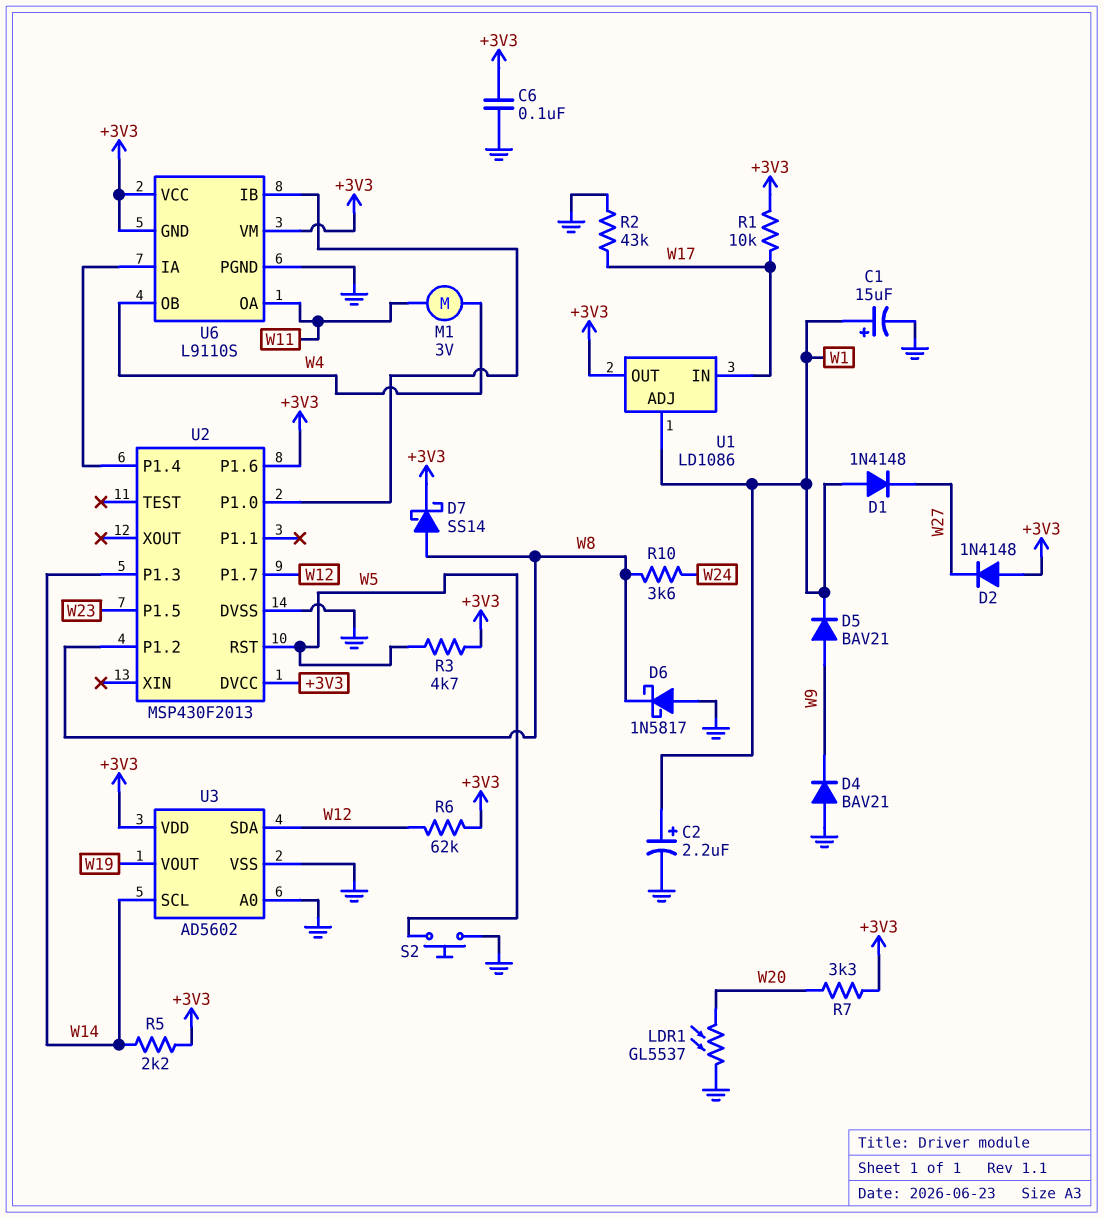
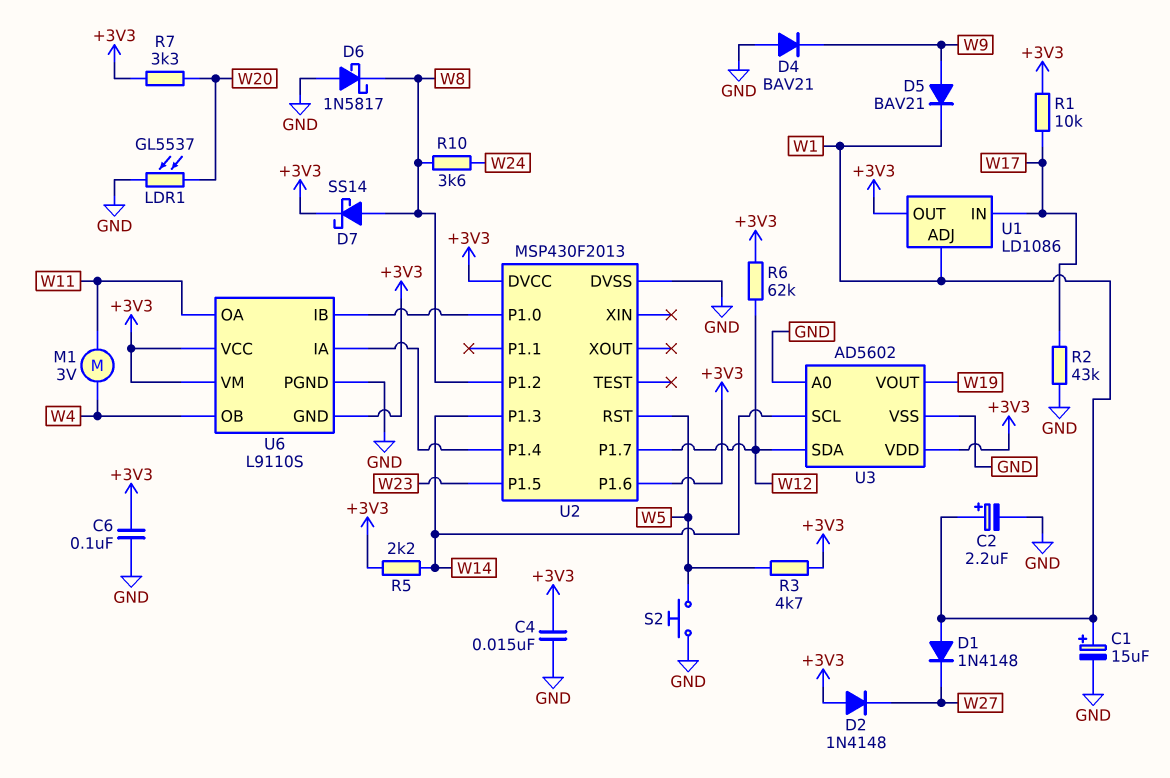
C4: none -> 15nF (+3V3, GND)

